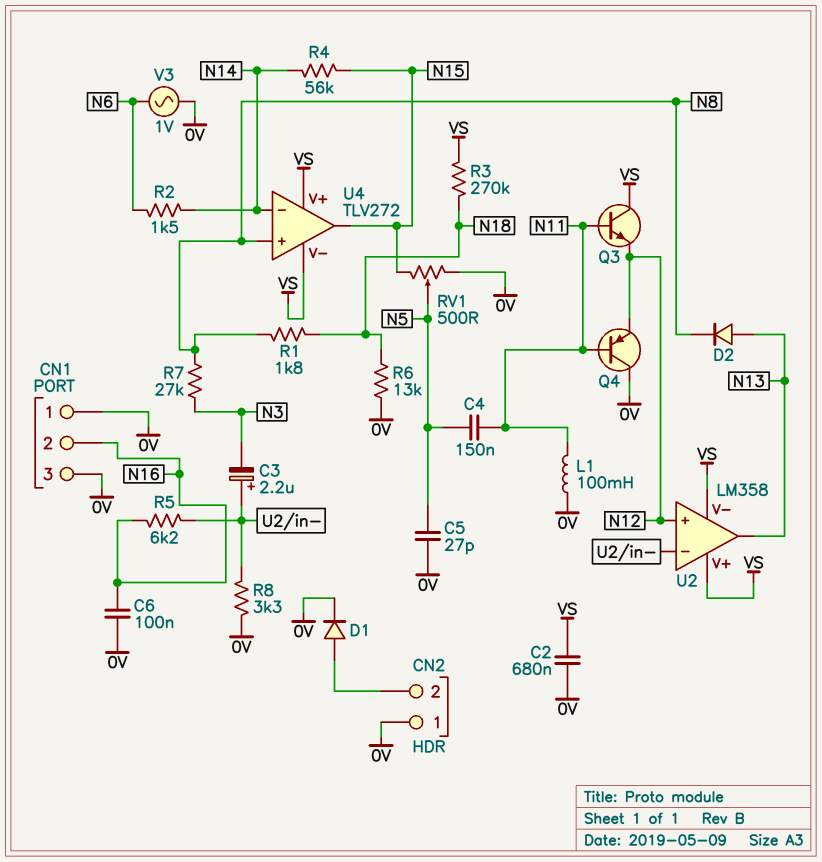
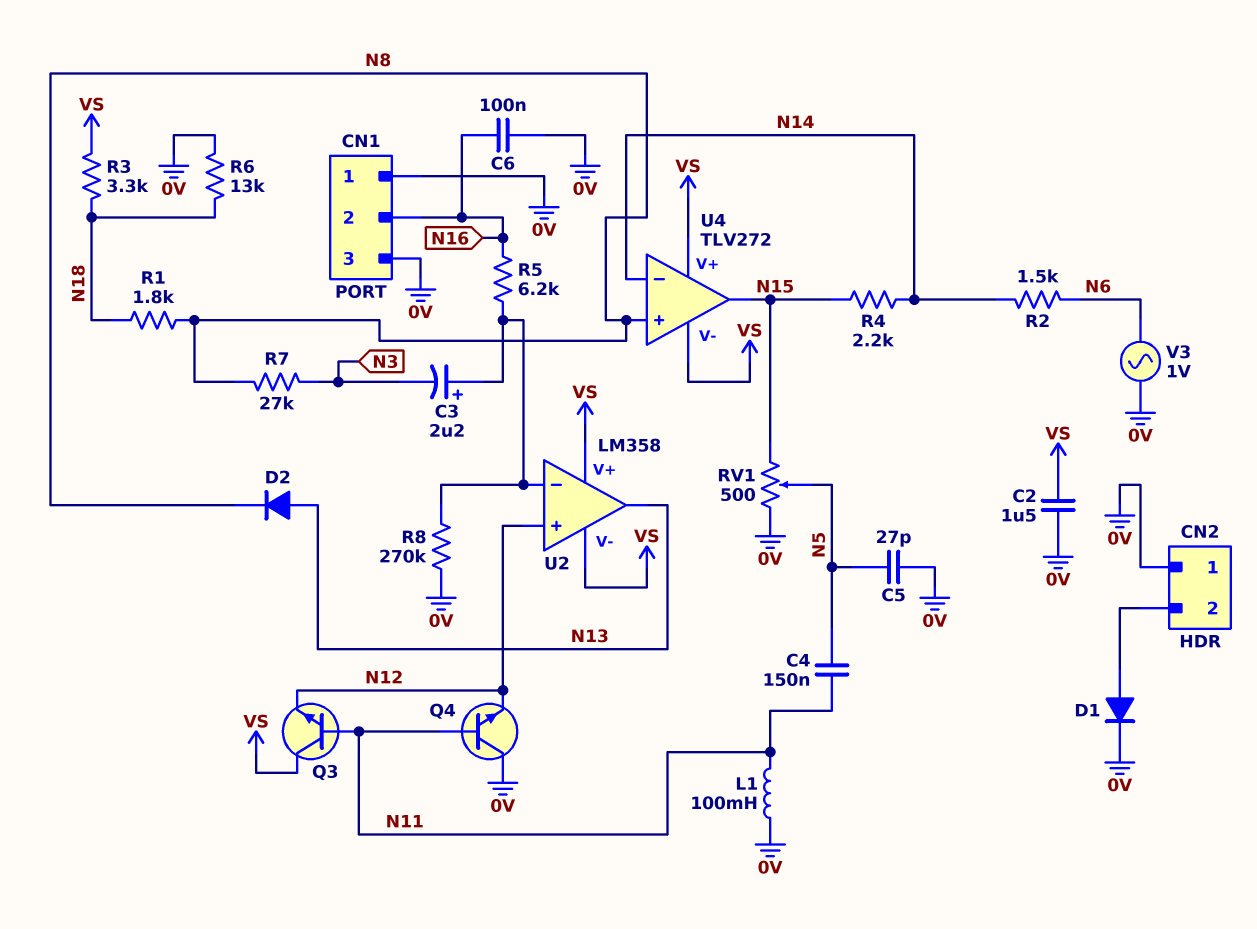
C2: 680nF (0V, VS) -> 1.5uF (0V, VS)
Q4: PNP (B N11, C 0V, E N12) -> NPN (B N11, C 0V, E N12)
R3: 270k (N18, VS) -> 3.3k (N18, VS)
R4: 56k (N14, N15) -> 2.2k (N14, N15)
R8: 3.3k (0V, U2/in-) -> 270k (0V, U2/in-)

